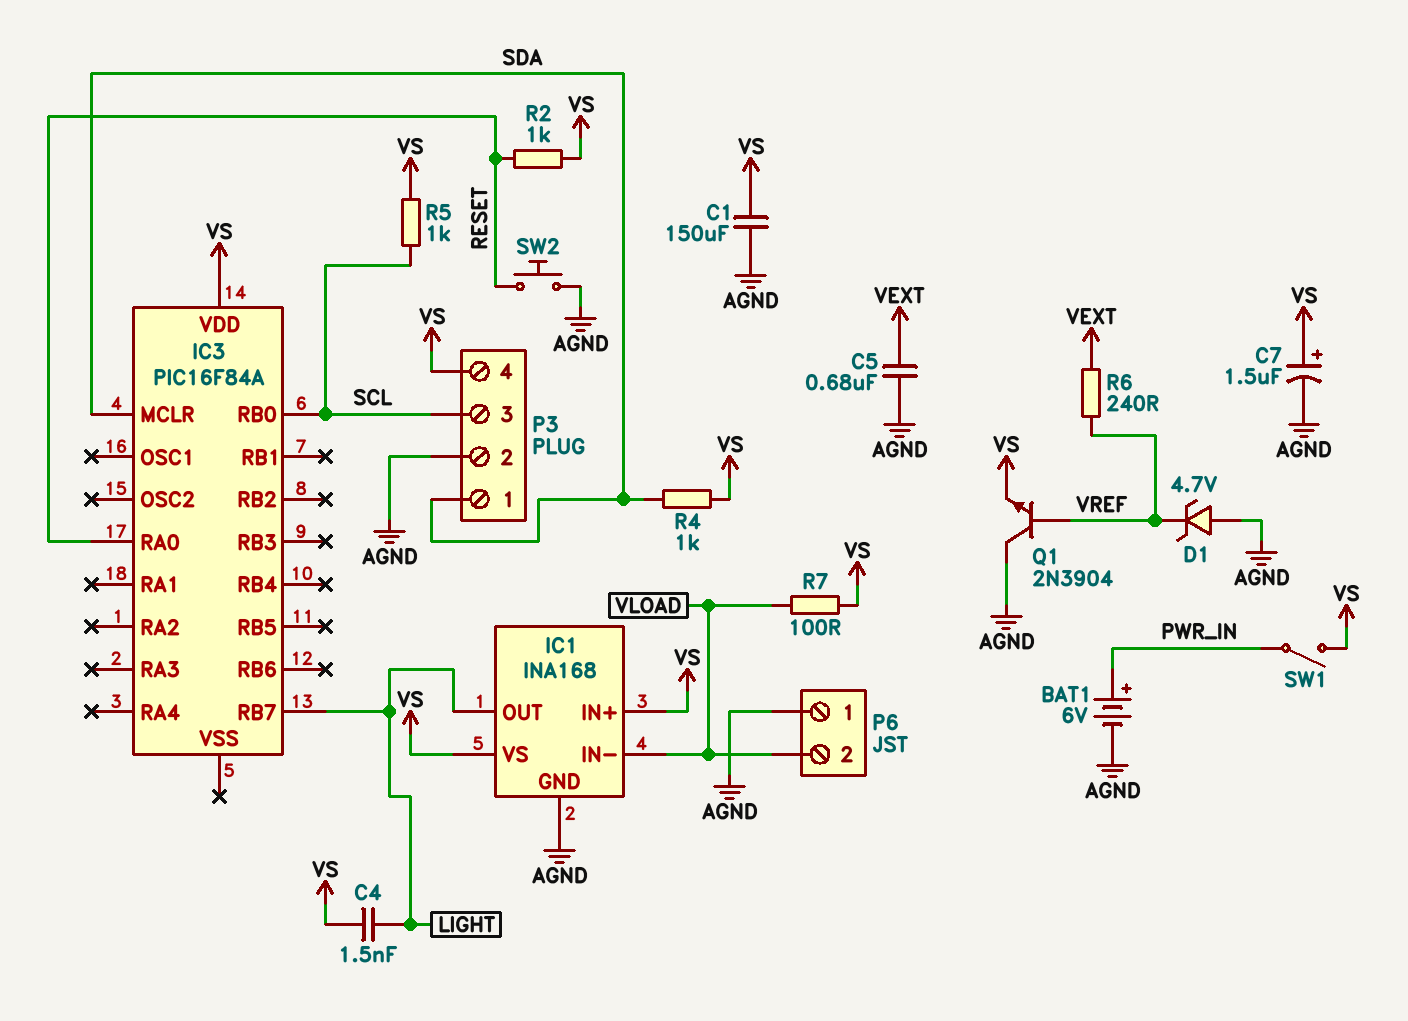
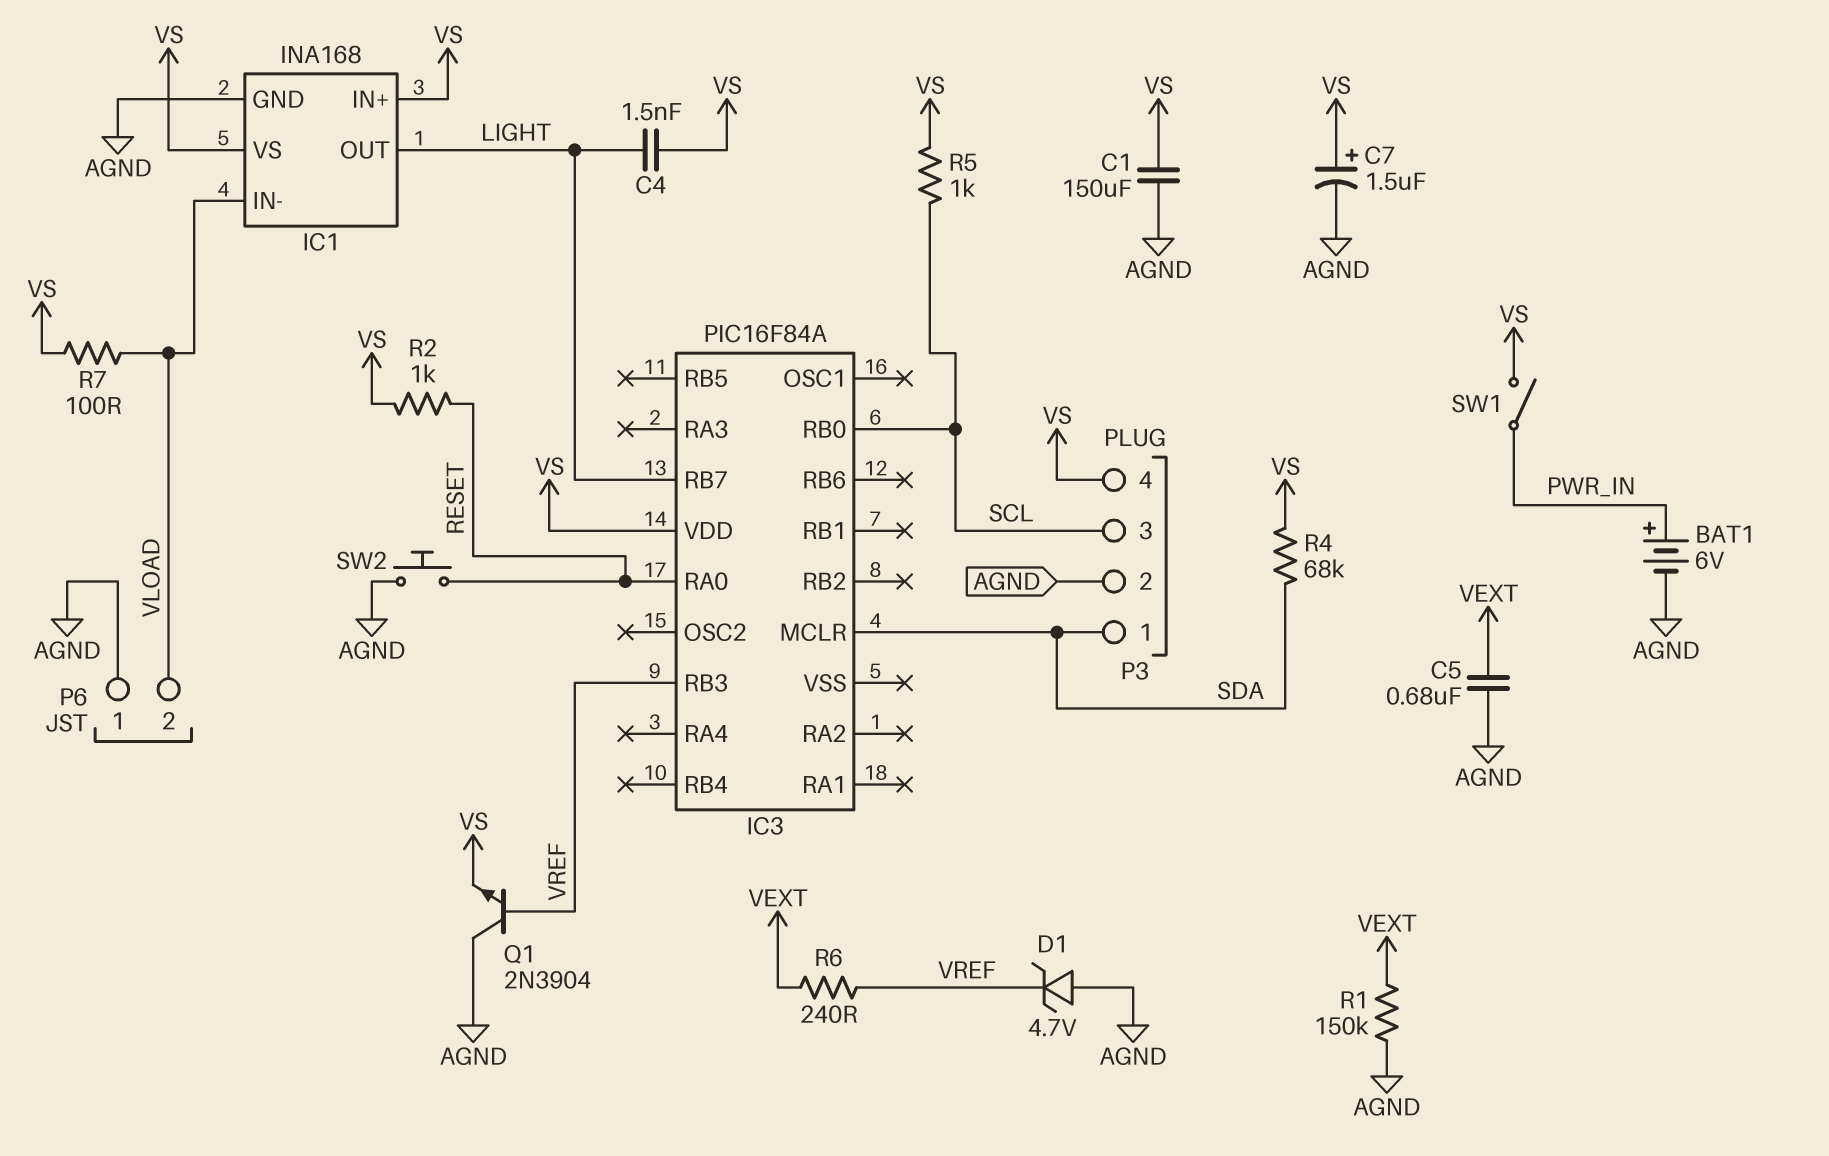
IC3 pin RB3: none -> VREF
R1: none -> 150k (AGND, VEXT)
R4: 1k (SDA, VS) -> 68k (SDA, VS)

